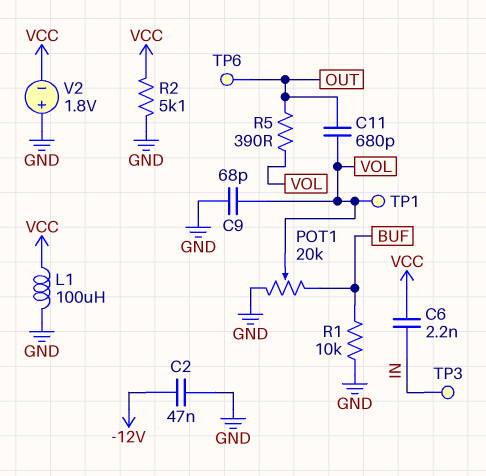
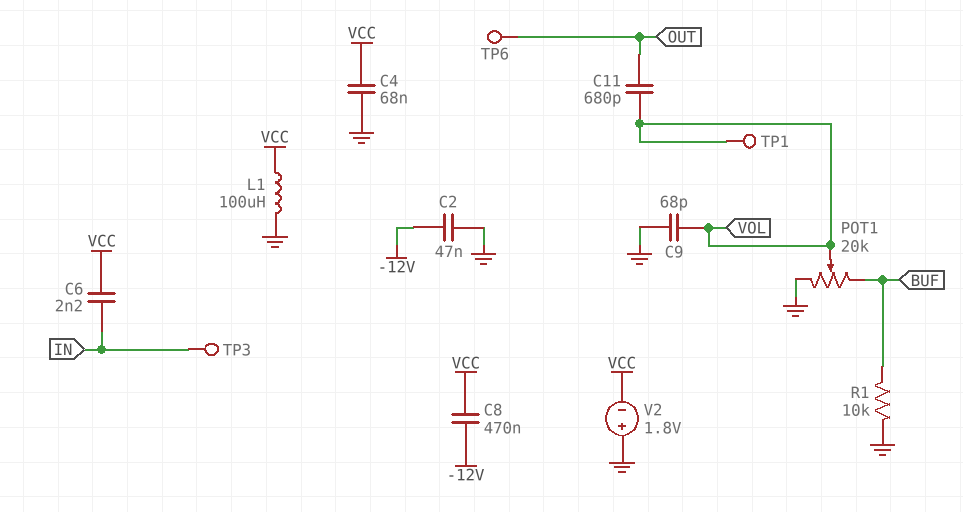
C4: none -> 68nF (GND, VCC)
C8: none -> 470nF (-12V, VCC)
R2: 5.1k (GND, VCC) -> none
R5: 390 (OUT, VOL) -> none

